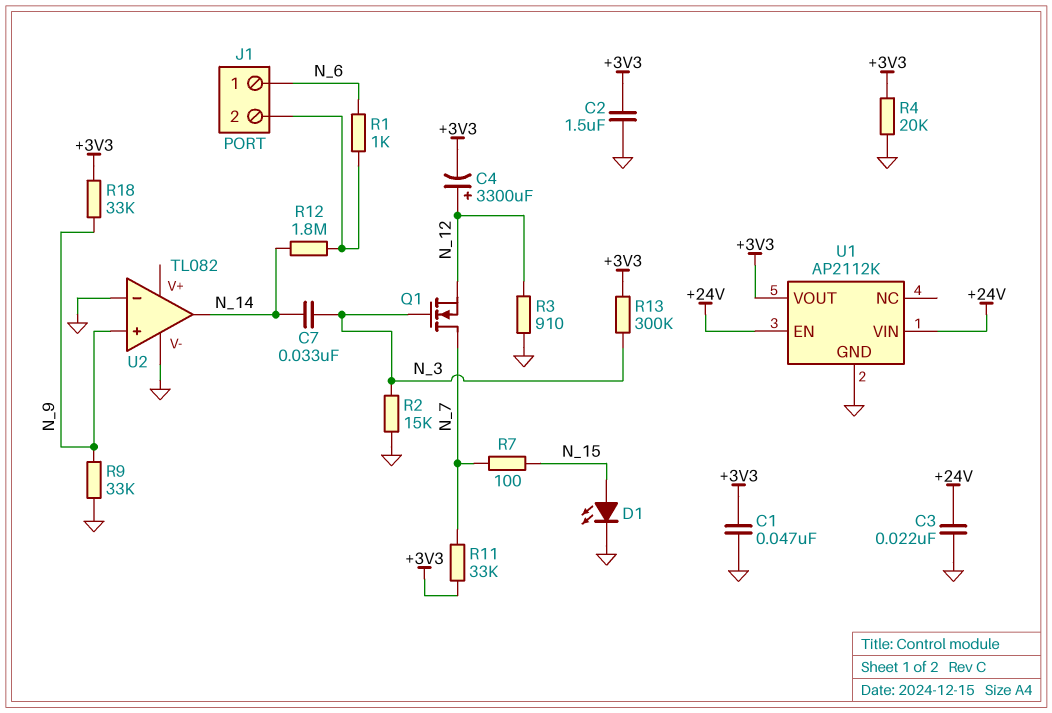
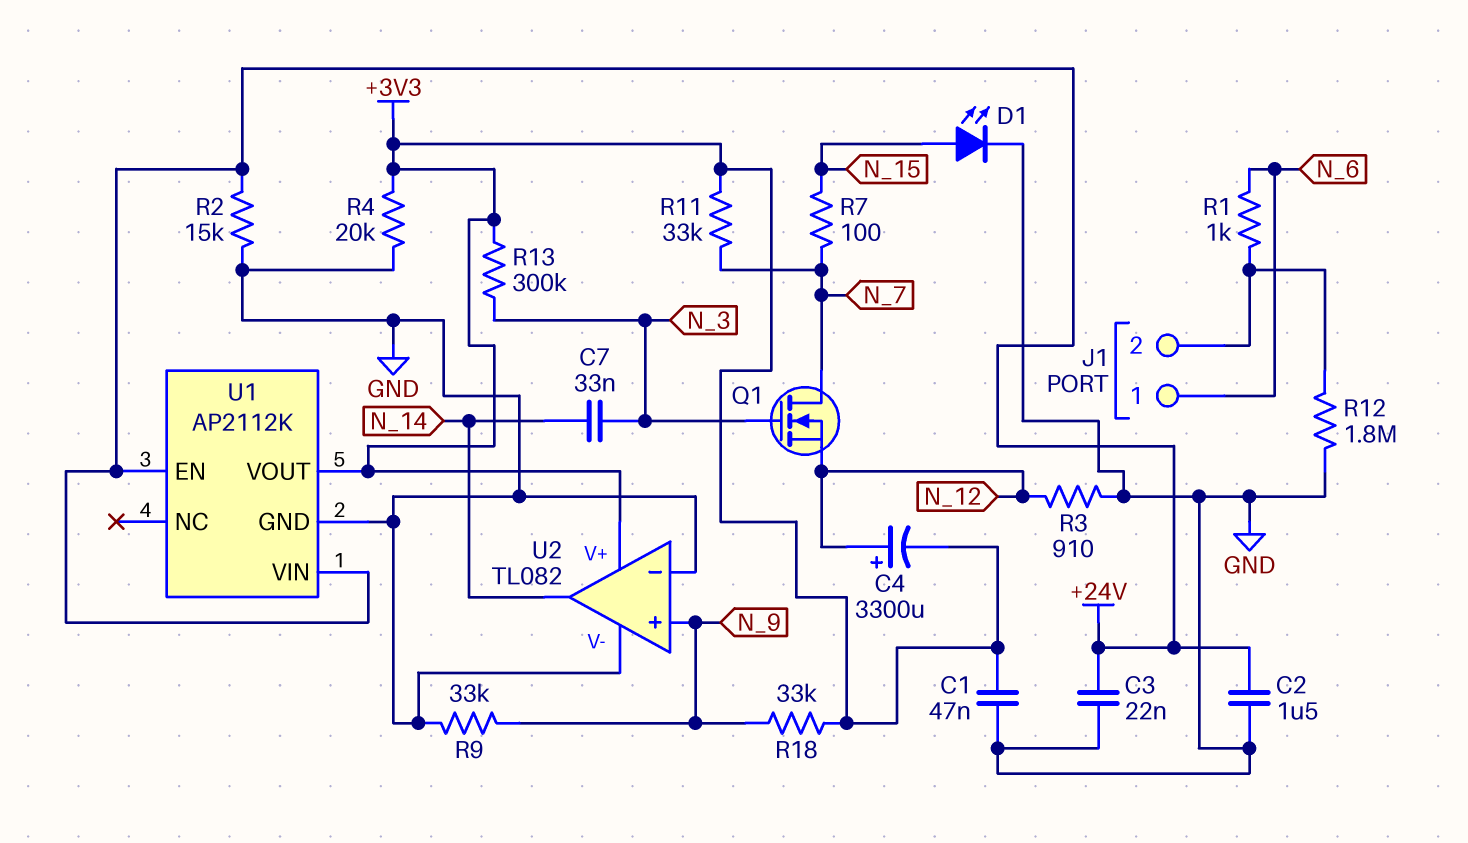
C2: 1.5uF (+3V3, GND) -> 1.5uF (+24V, GND)
R2: 15k (GND, N_3) -> 15k (+24V, GND)
R12: 1.8M (J1/2, N_14) -> 1.8M (GND, J1/2)
U2 pin V+: none -> +3V3

